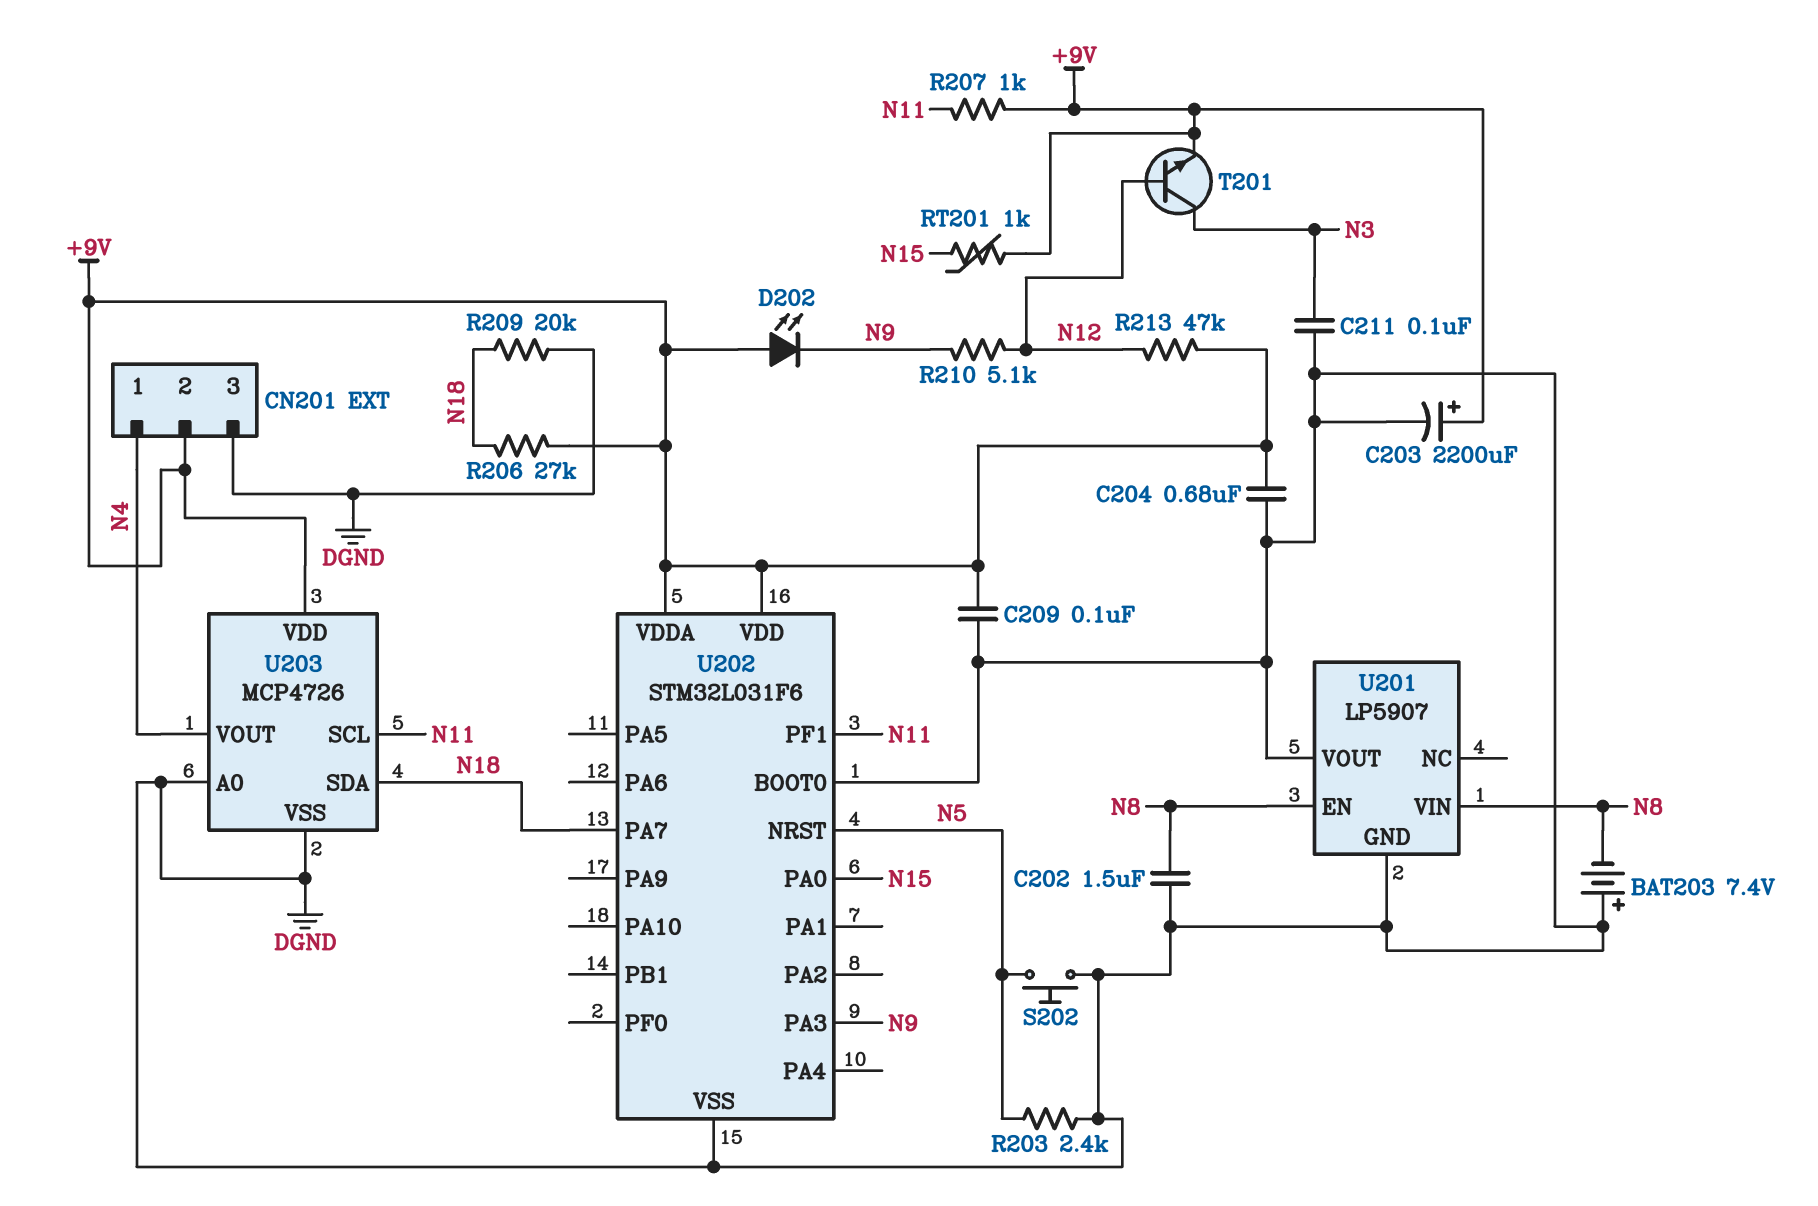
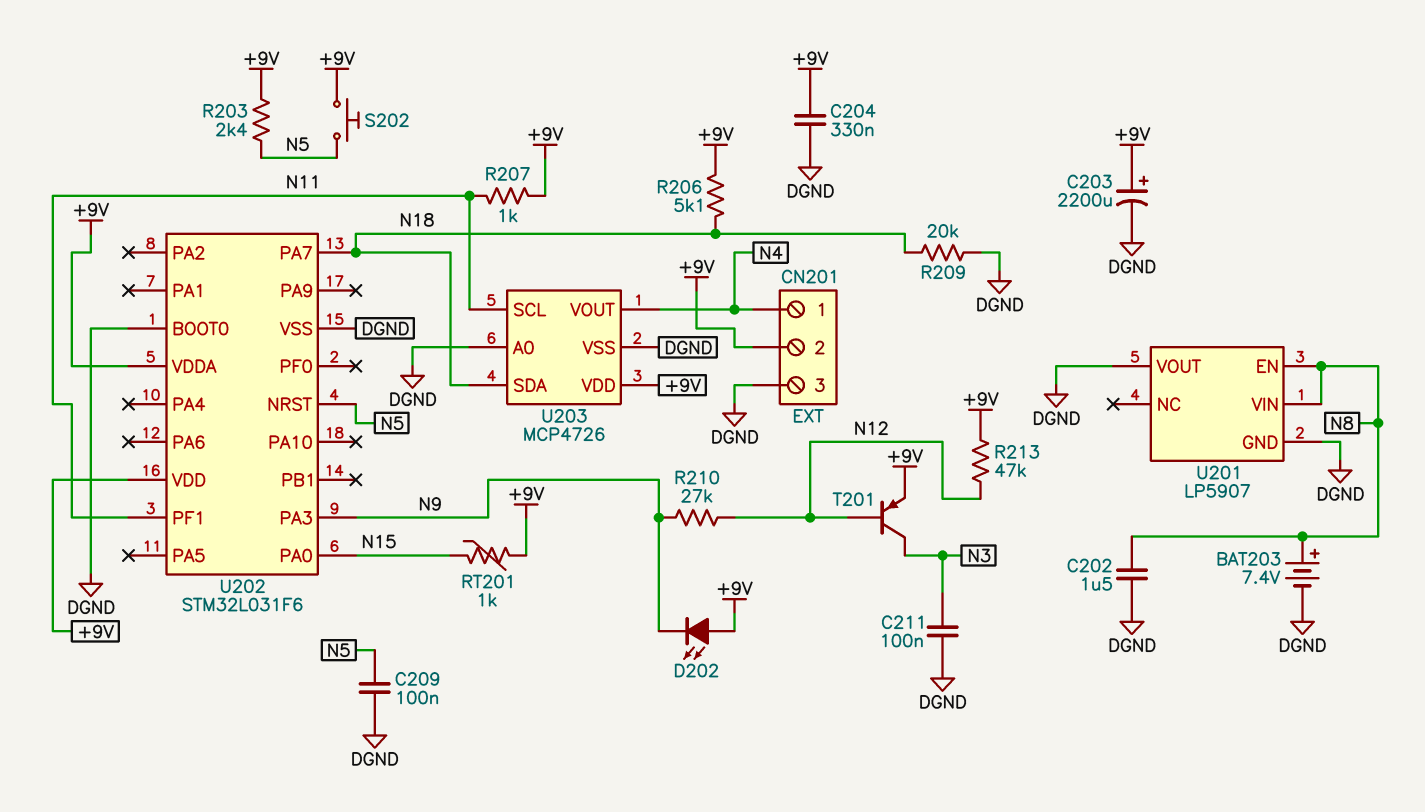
BAT203: 7.4V (plus DGND, minus N8) -> 7.4V (plus N8, minus DGND)
C204: 680nF (+9V, DGND) -> 330nF (+9V, DGND)
C209: 100nF (+9V, DGND) -> 100nF (DGND, N5)
R203: 2.4k (DGND, N5) -> 2.4k (+9V, N5)
R206: 27k (+9V, N18) -> 5.1k (+9V, N18)
R210: 5.1k (N9, N12) -> 27k (N9, N12)
S202: button (DGND, N5) -> button (+9V, N5)
T201: NPN (B N12, C N3, E +9V) -> PNP (B N12, C N3, E +9V)

